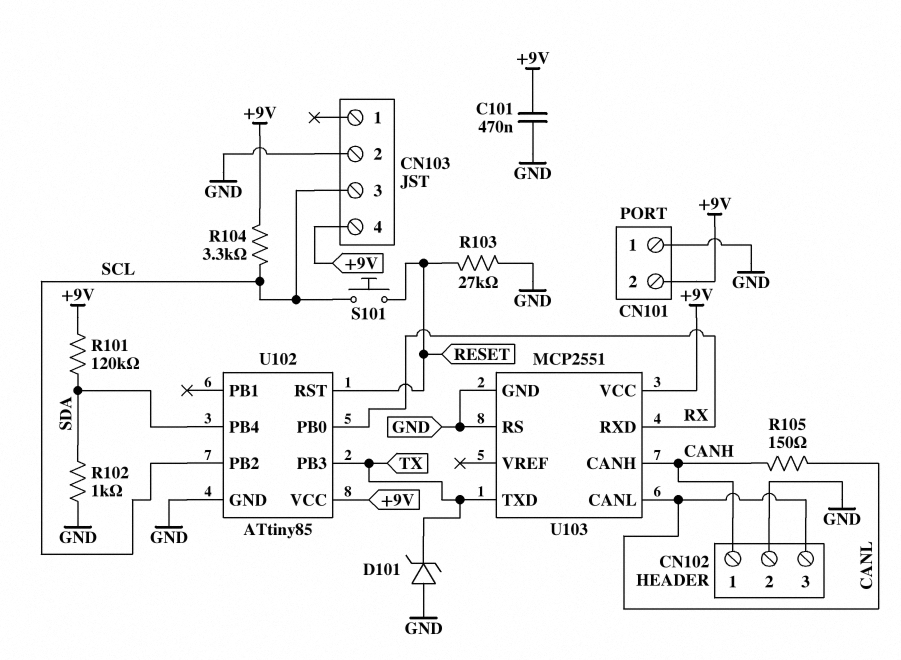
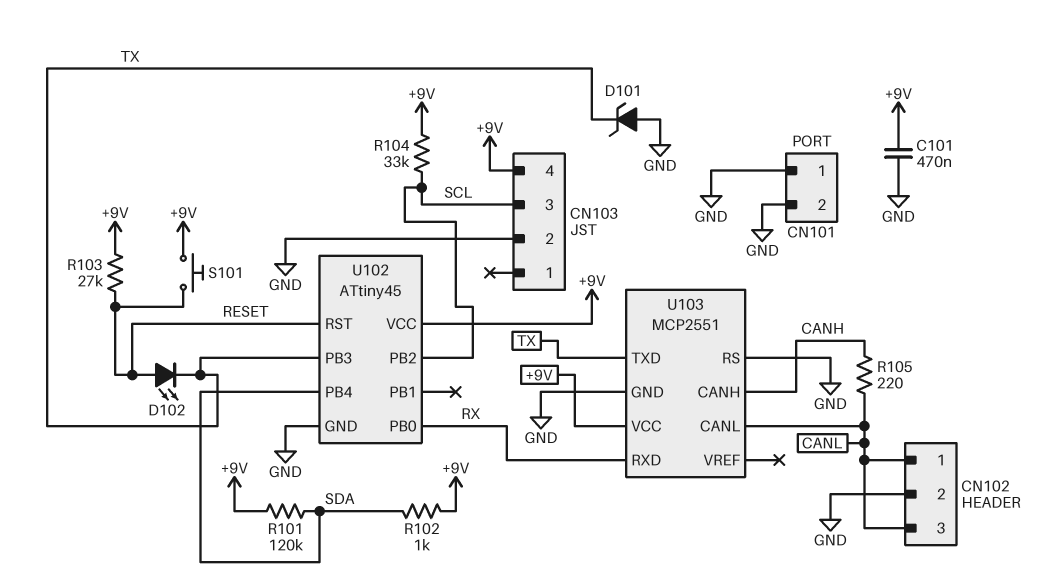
CN101 pin 2: +9V -> GND
CN102 pin 1: CANH -> CANL
D102: none -> LED (A RESET, K TX)
R102: 1k (GND, SDA) -> 1k (+9V, SDA)
R103: 27k (GND, RESET) -> 27k (+9V, RESET)
R104: 3.3k (+9V, SCL) -> 33k (+9V, SCL)
R105: 150 (CANH, CANL) -> 220 (CANH, CANL)
S101: button (RESET, SCL) -> button (+9V, RESET)
U102: ATtiny85 -> ATtiny45

